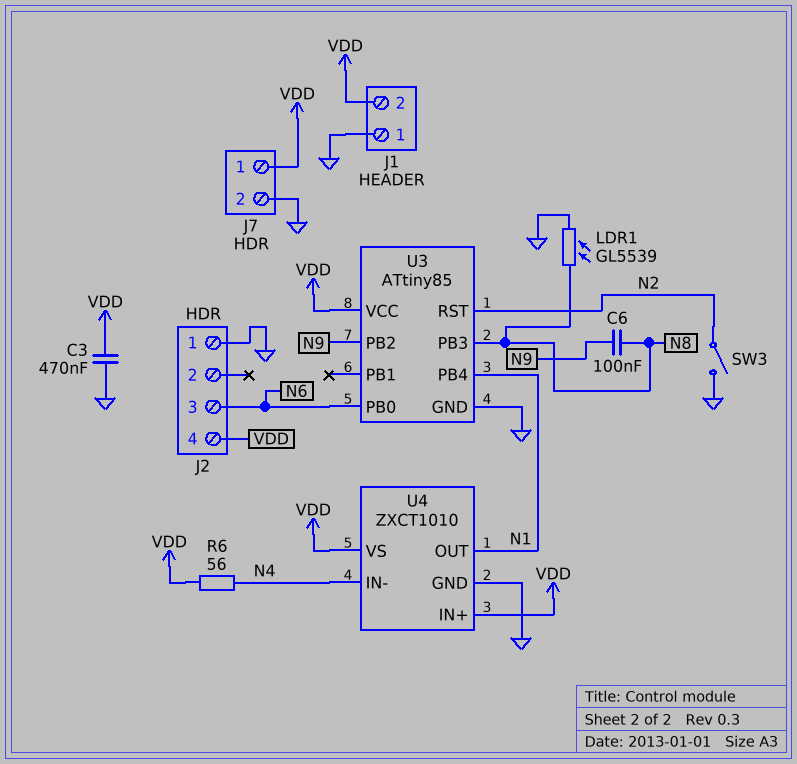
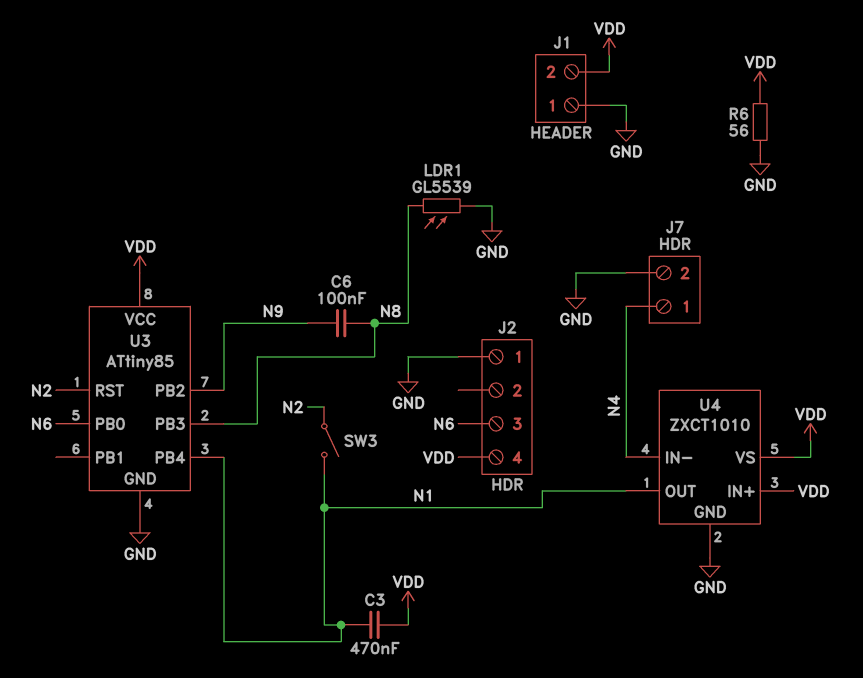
C3: 470nF (GND, VDD) -> 470nF (N1, VDD)
J7 pin 1: VDD -> N4
R6: 56 (N4, VDD) -> 56 (GND, VDD)
SW3: switch (GND, N2) -> switch (N1, N2)

